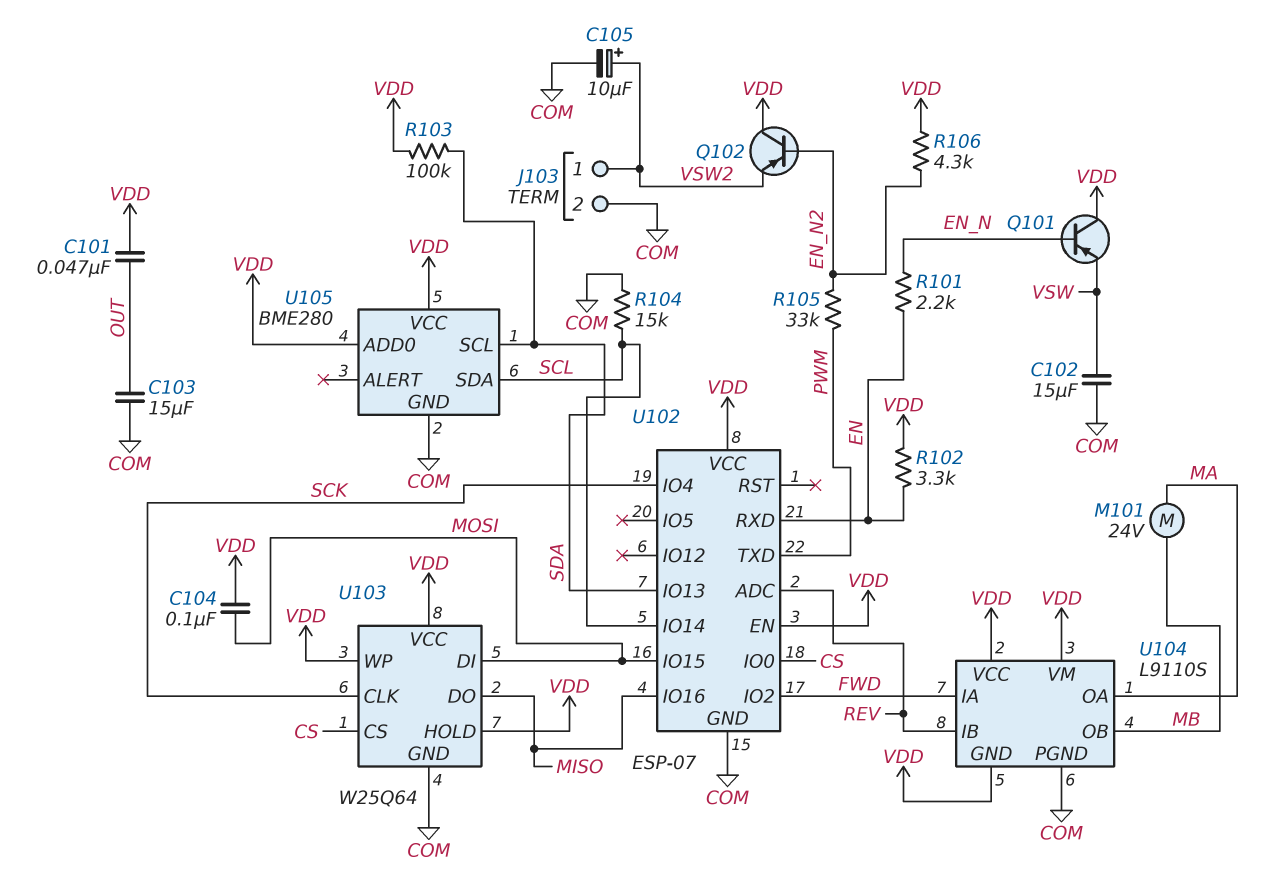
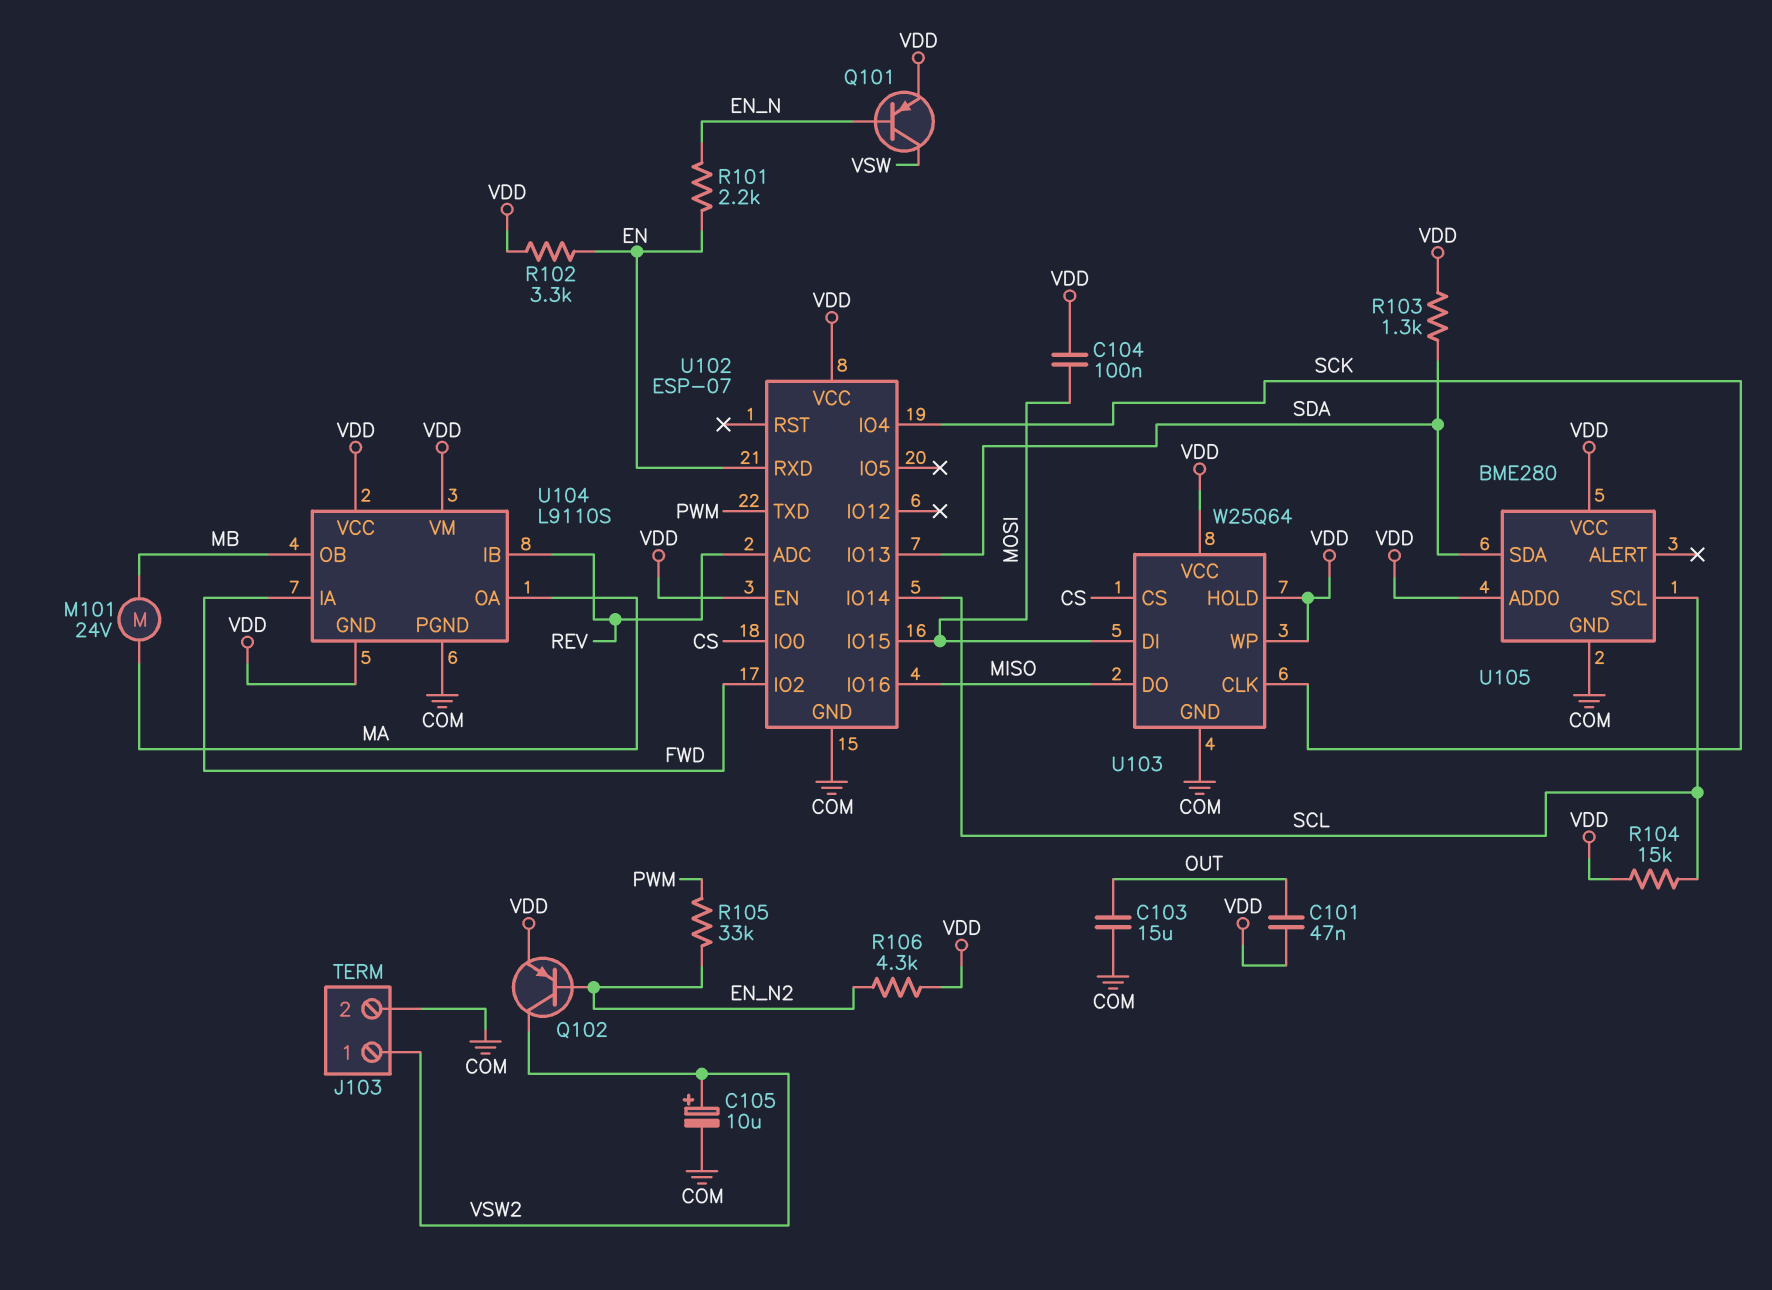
C102: 15uF (COM, VSW) -> none
Q101: PNP (B EN_N, C VDD, E VSW) -> PNP (B EN_N, C VSW, E VDD)
Q102: PNP (B EN_N2, C VDD, E VSW2) -> PNP (B EN_N2, C VSW2, E VDD)
R103: 100k (SDA, VDD) -> 1.3k (SDA, VDD)
R104: 15k (COM, SCL) -> 15k (SCL, VDD)
U105 pin SCL: SDA -> SCL
U105 pin SDA: SCL -> SDA

